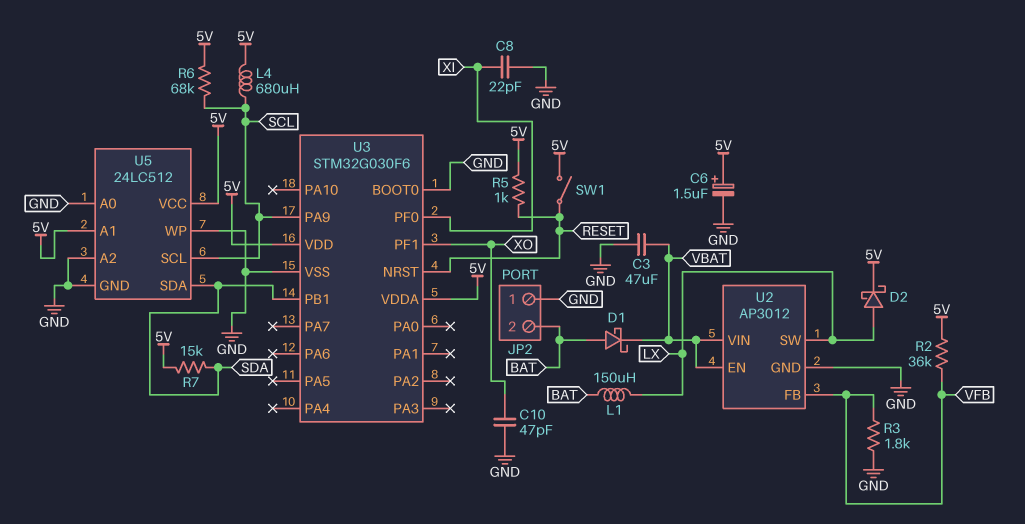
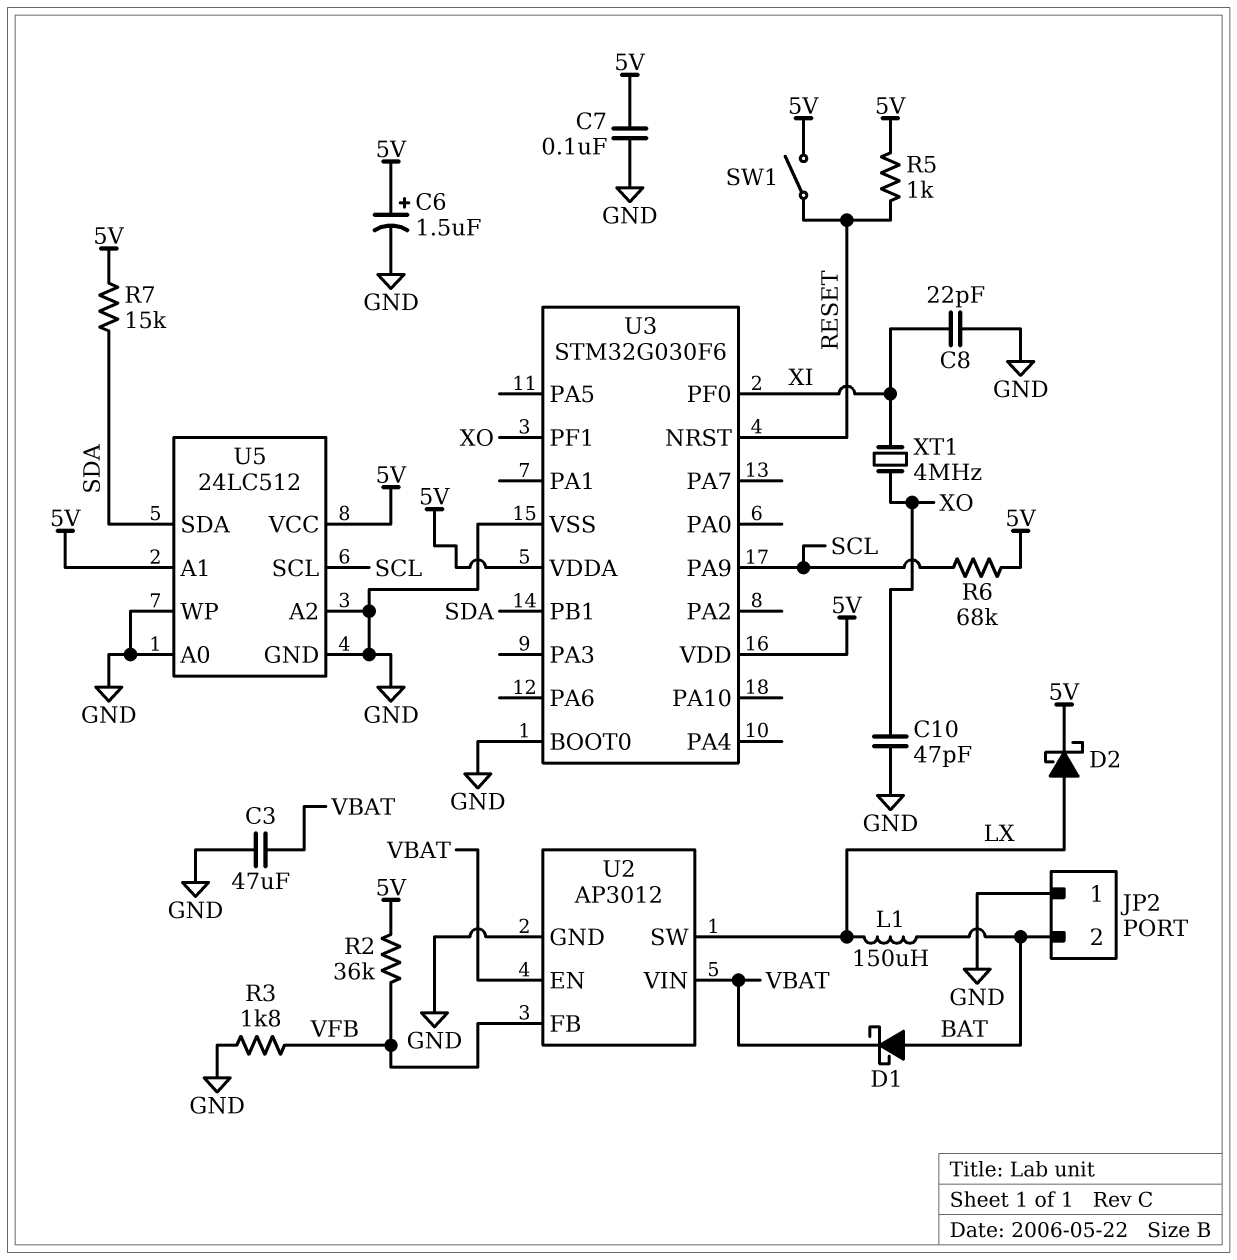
C7: none -> 100nF (5V, GND)
L4: 680uH (5V, SCL) -> none
XT1: none -> 4MHz (XI, XO)

